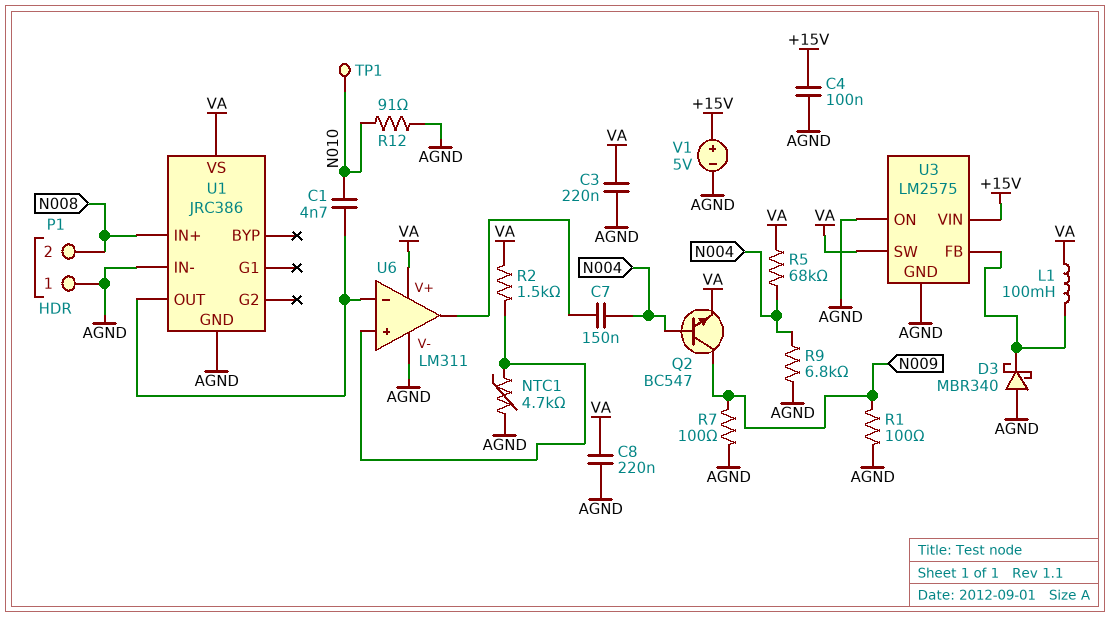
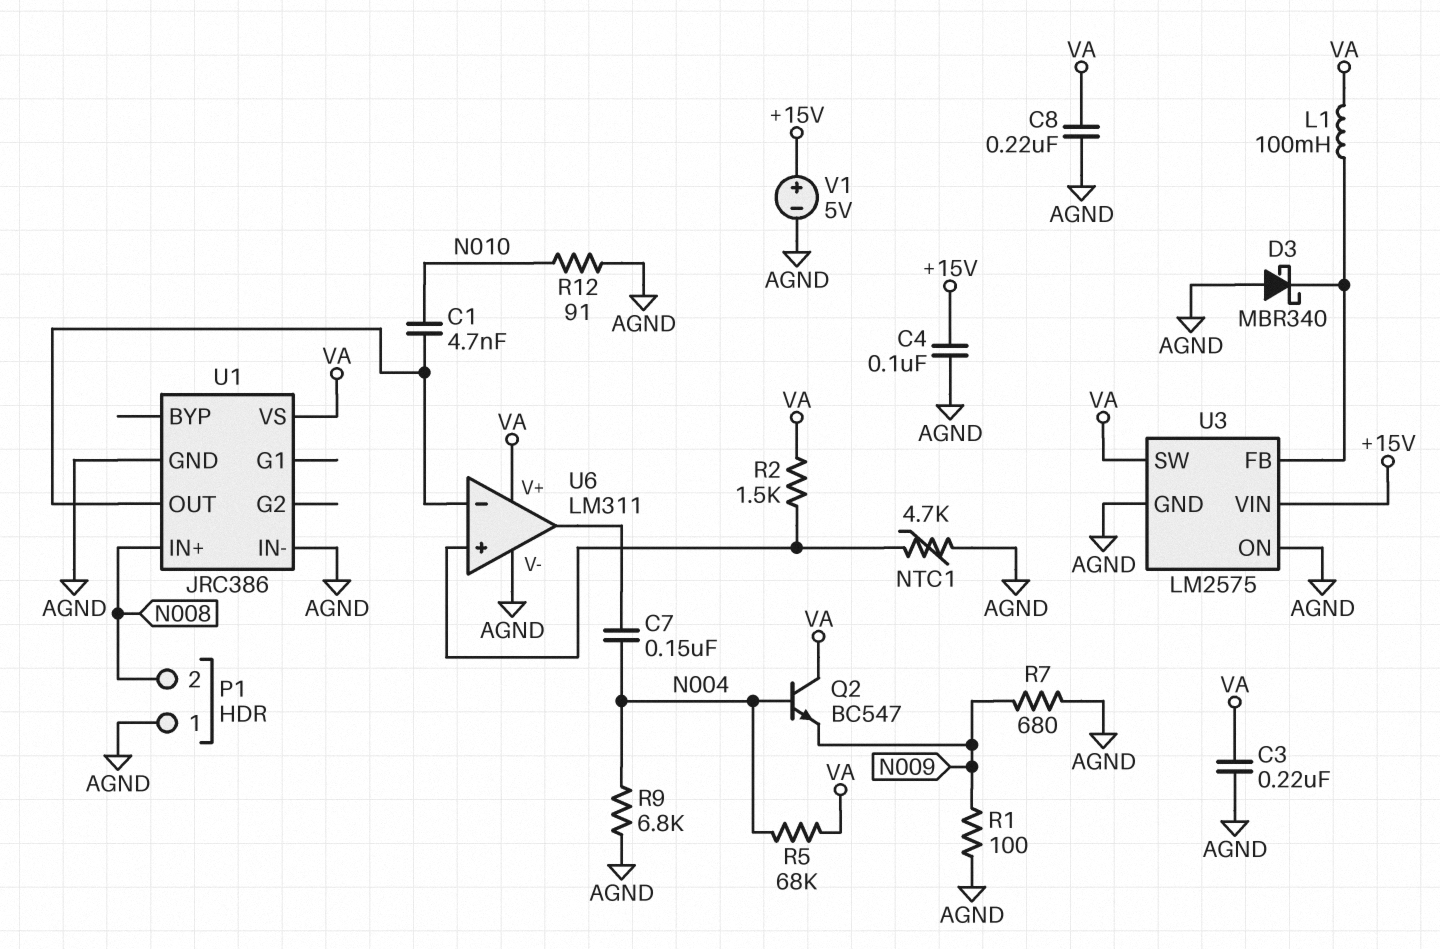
Q2: NPN BC547 (B N004, C N009, E VA) -> NPN BC547 (B N004, C VA, E N009)
R7: 100 (AGND, N009) -> 680 (AGND, N009)
TP1: test point (N010) -> none

